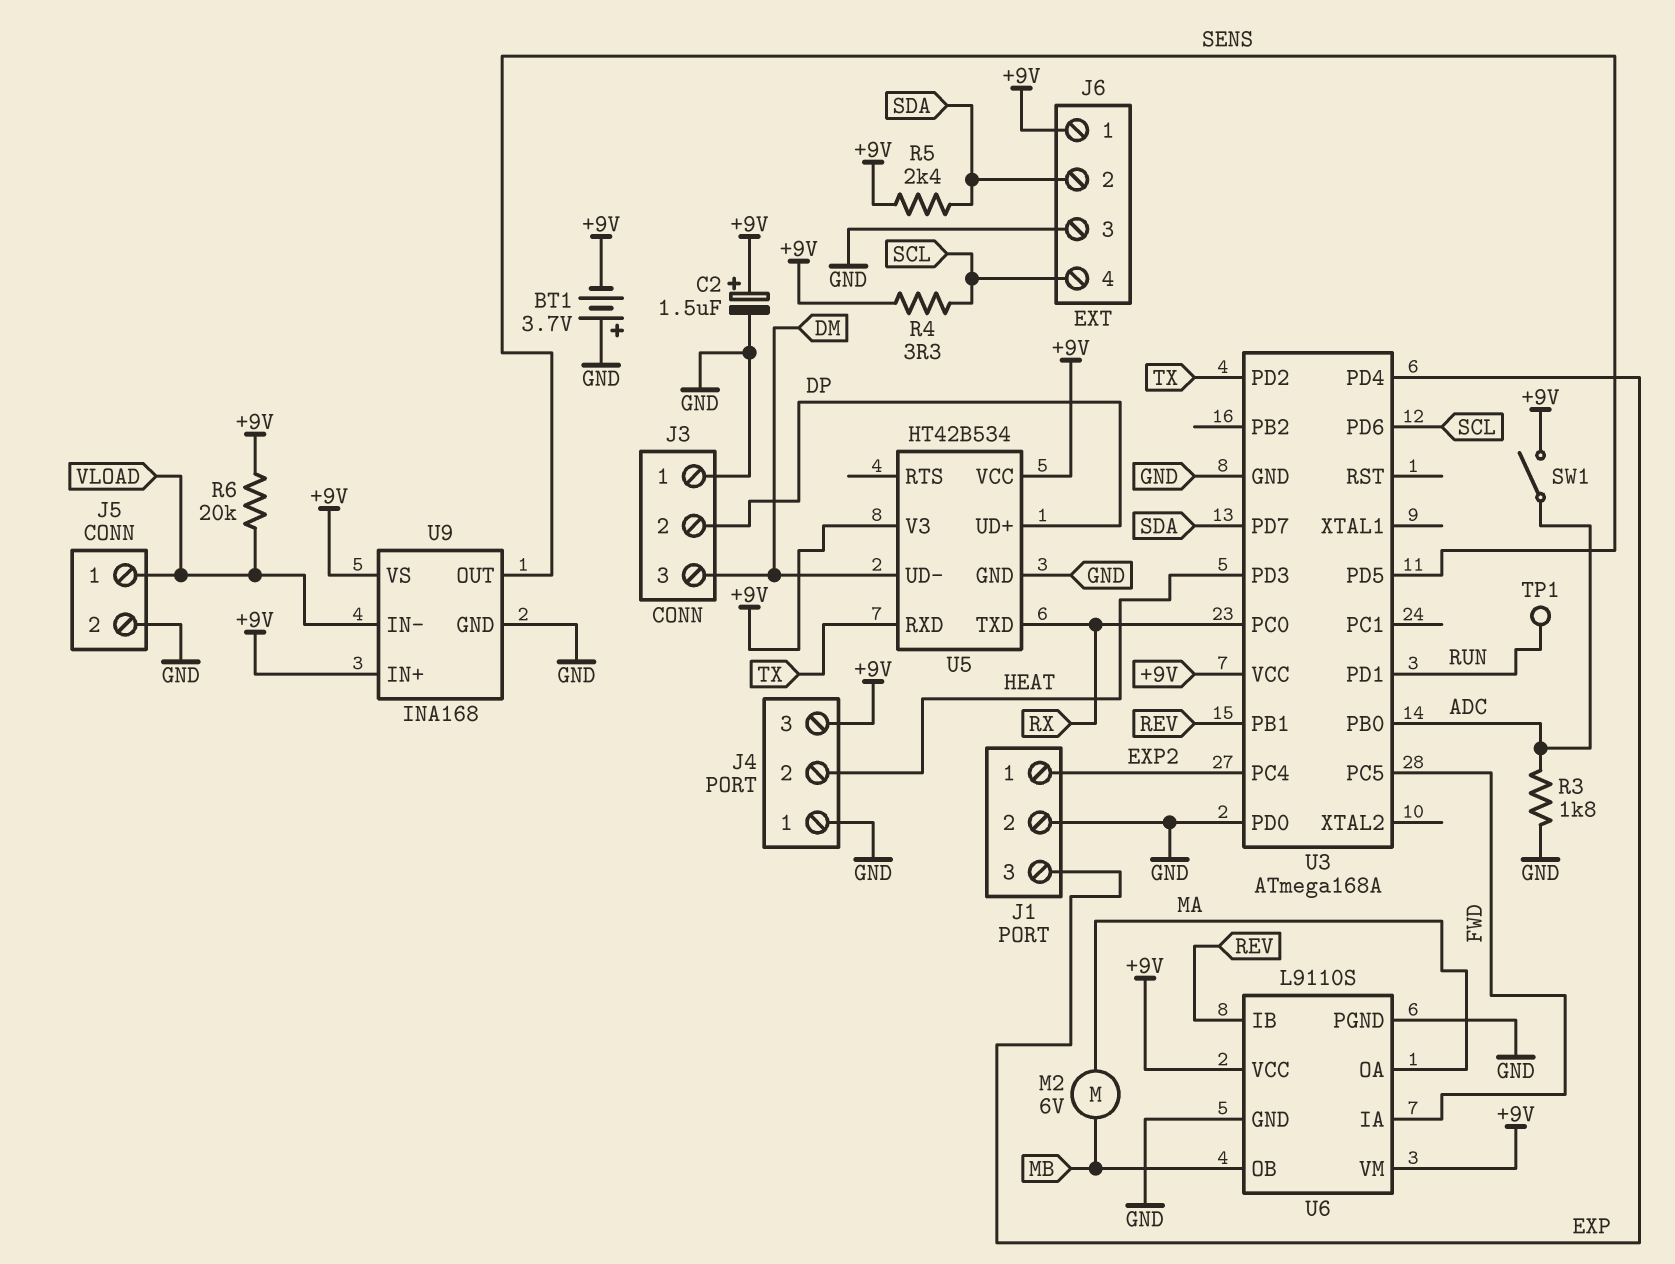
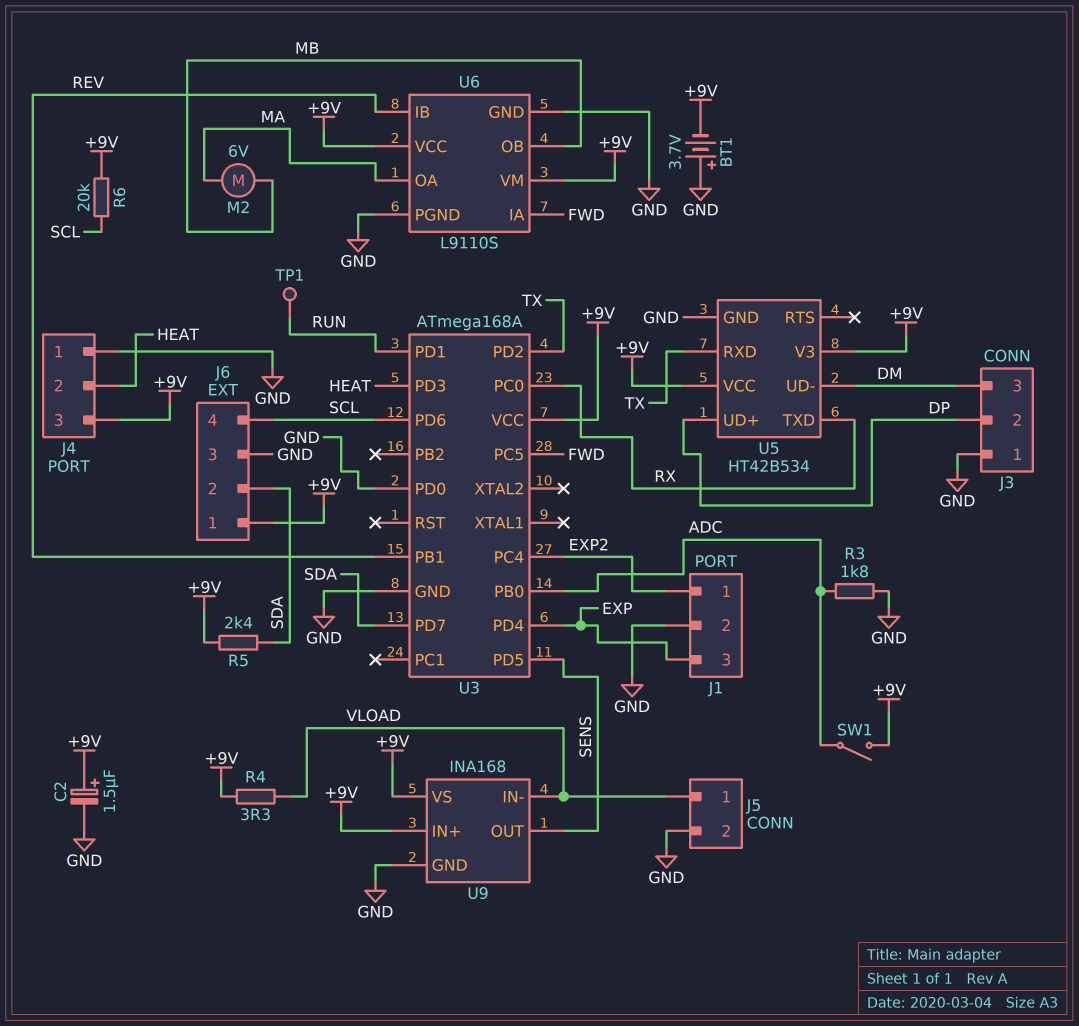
R4: 3.3 (+9V, SCL) -> 3.3 (+9V, VLOAD)
R6: 20k (+9V, VLOAD) -> 20k (+9V, SCL)

